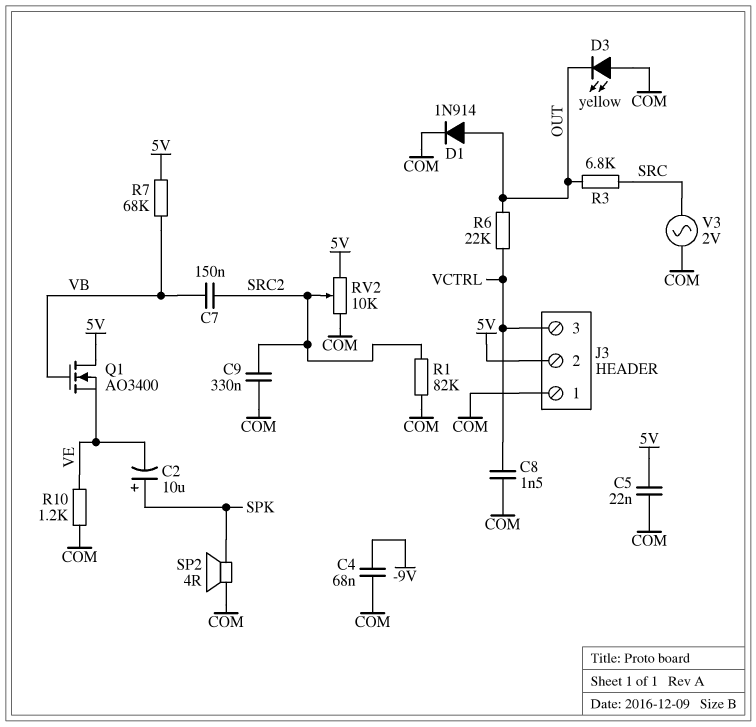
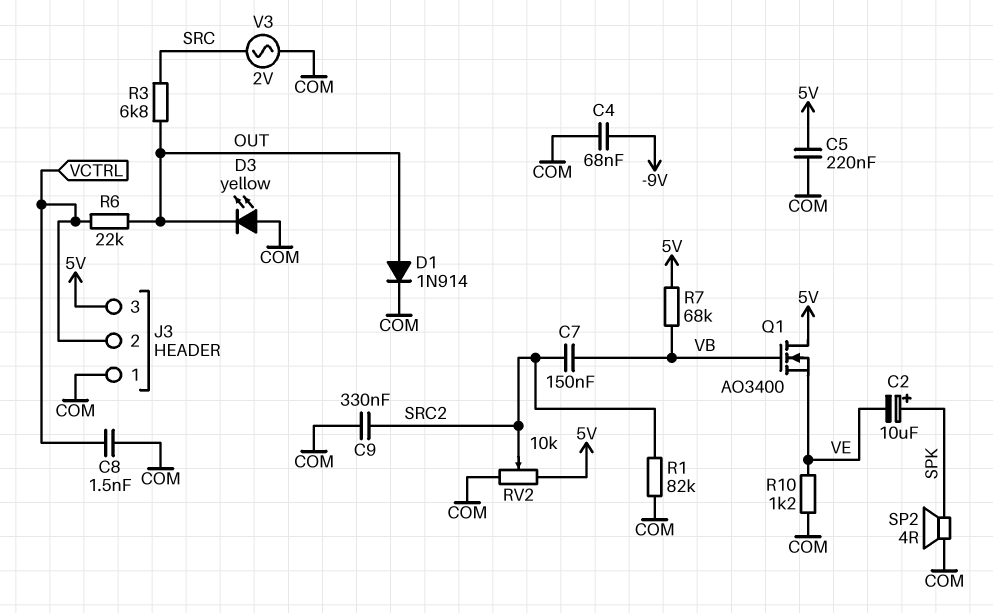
C5: 22nF (5V, COM) -> 220nF (5V, COM)
J3 pin 2: 5V -> VCTRL
J3 pin 3: VCTRL -> 5V

